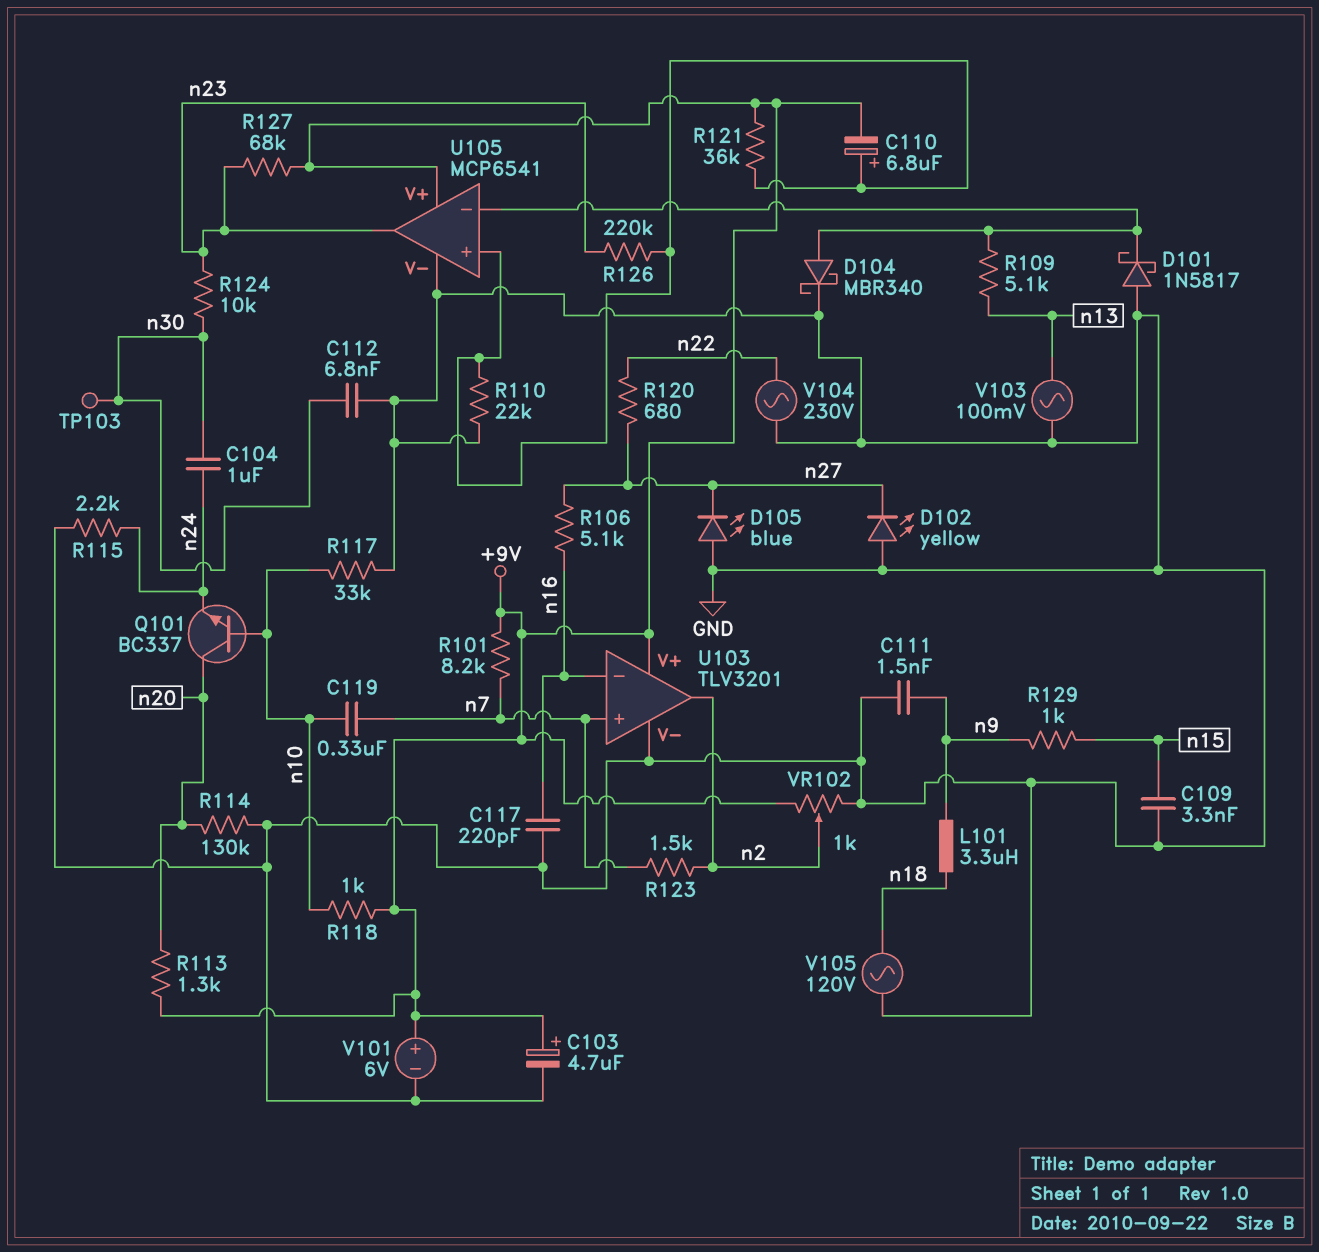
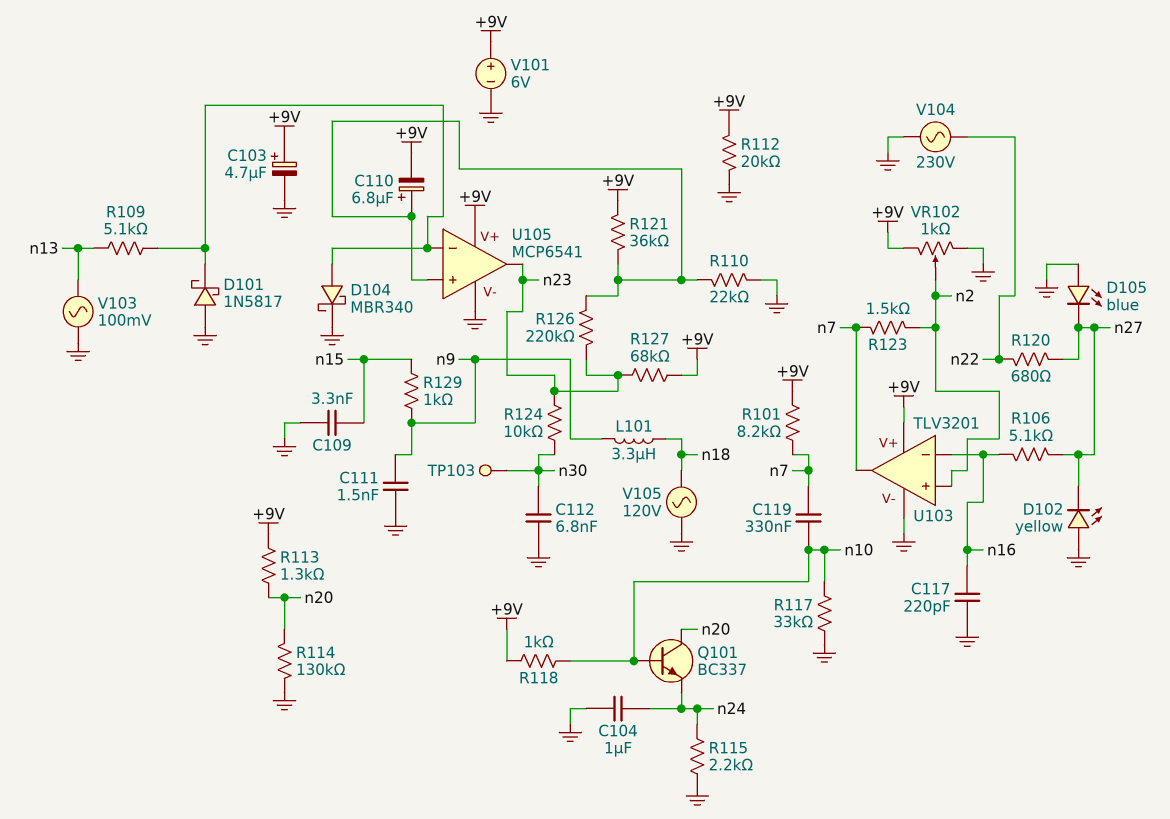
C104: 1uF (n24, n30) -> 1uF (GND, n24)
R112: none -> 20k (+9V, GND)
U103 pin in+: n7 -> n2
U103 pin out: n2 -> n7

